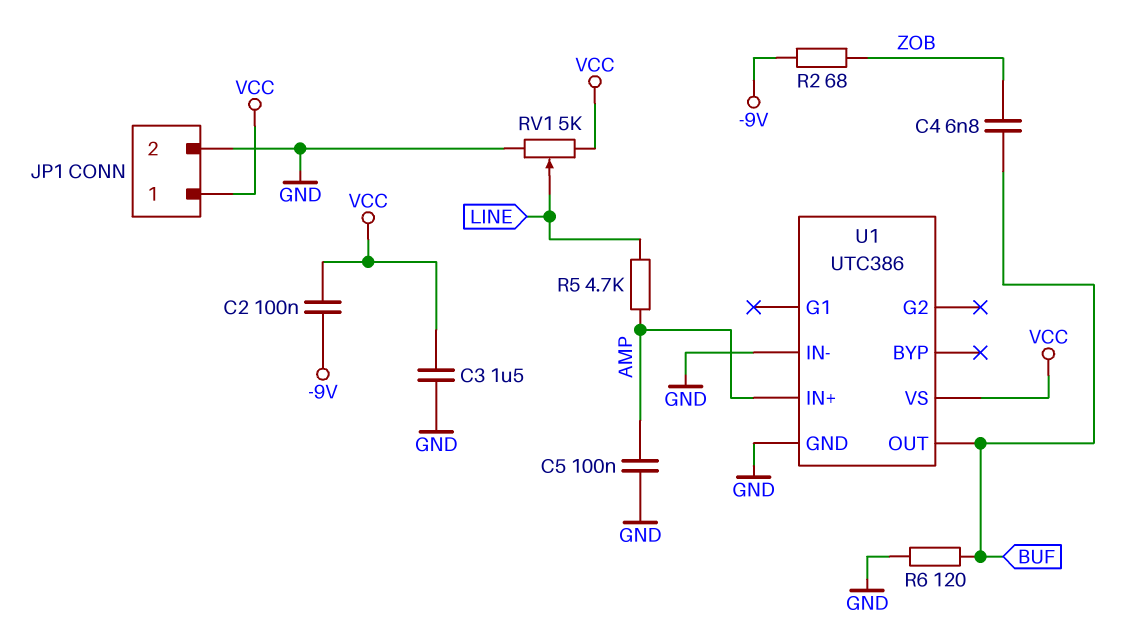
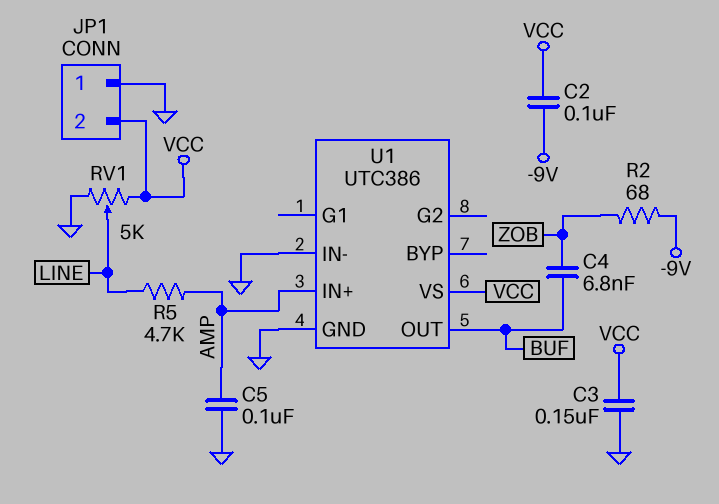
C3: 1.5uF (GND, VCC) -> 150nF (GND, VCC)
JP1 pin 1: VCC -> GND
JP1 pin 2: GND -> VCC
R6: 120 (BUF, GND) -> none

